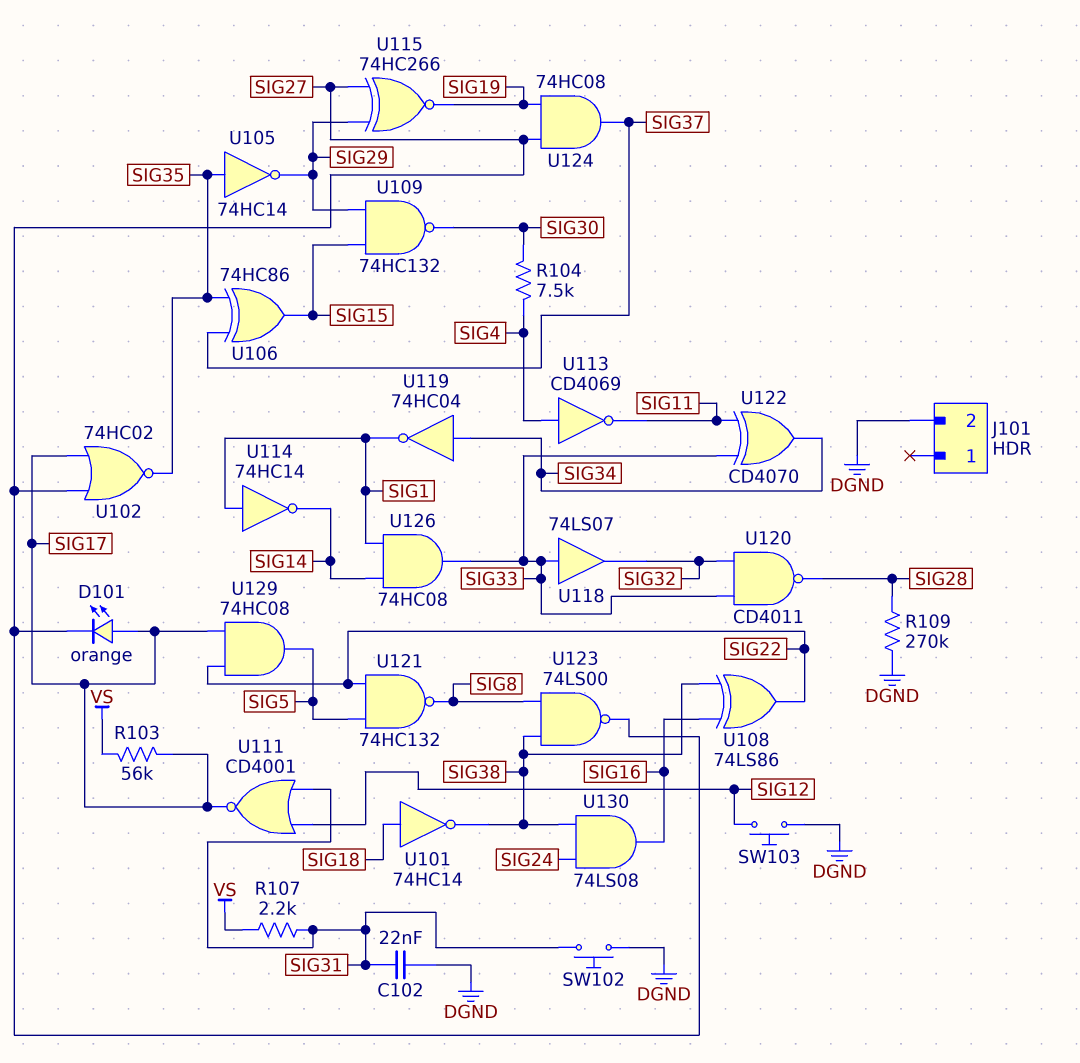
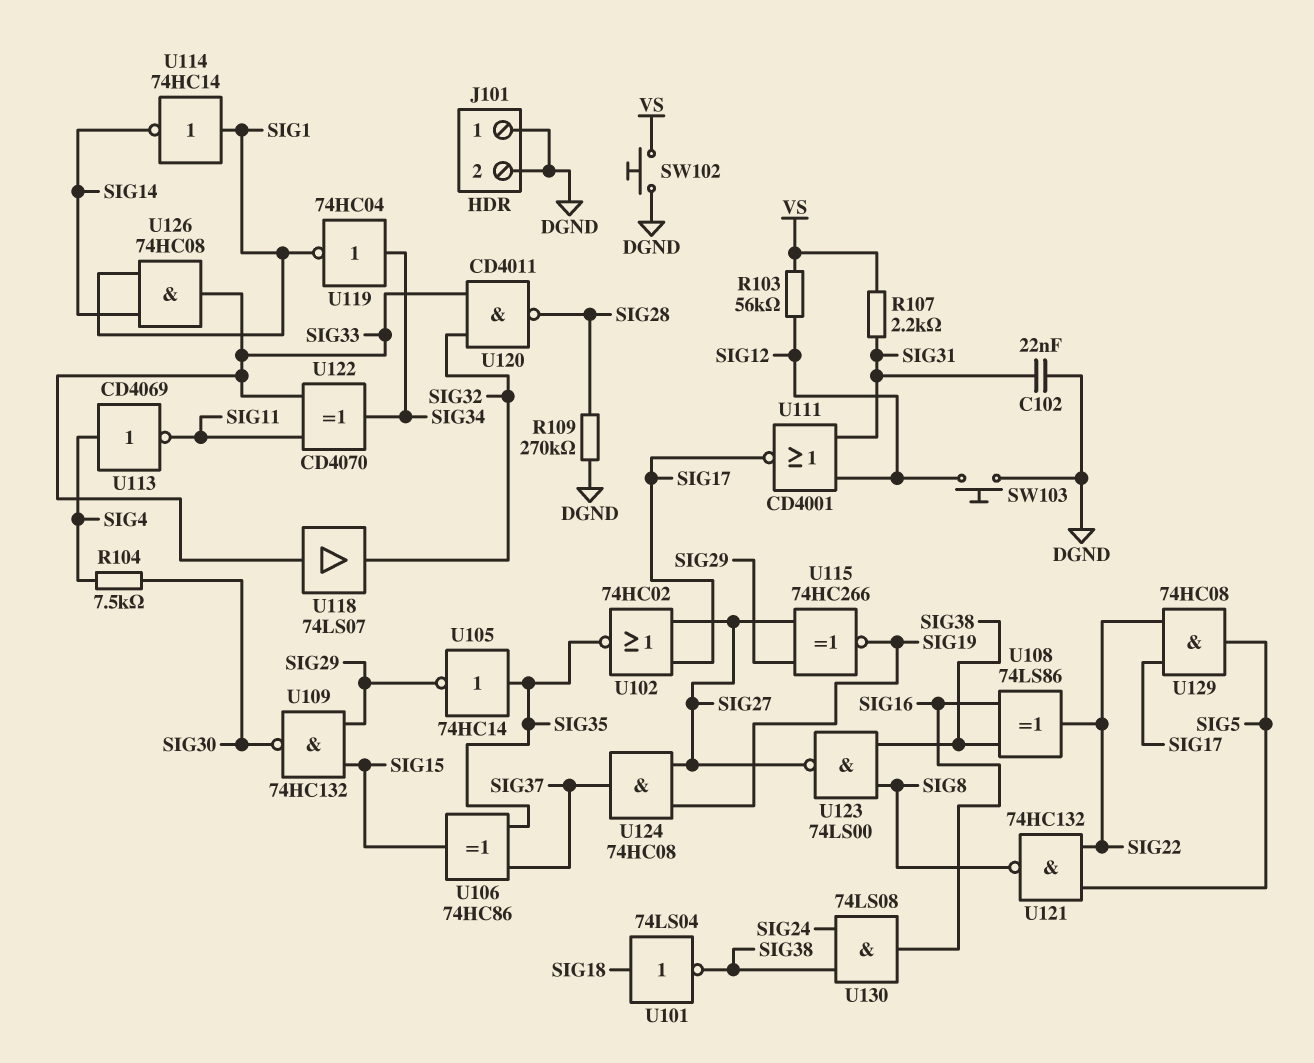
D101: LED orange (A SIG17, K SIG27) -> none
J101 pin 1: none -> DGND
R103: 56k (SIG17, VS) -> 56k (SIG12, VS)
SW102: button (DGND, SIG31) -> button (DGND, VS)
U101: NOT 74HC14 (in SIG18, out SIG38) -> NOT 74LS04 (in SIG18, out SIG38)

